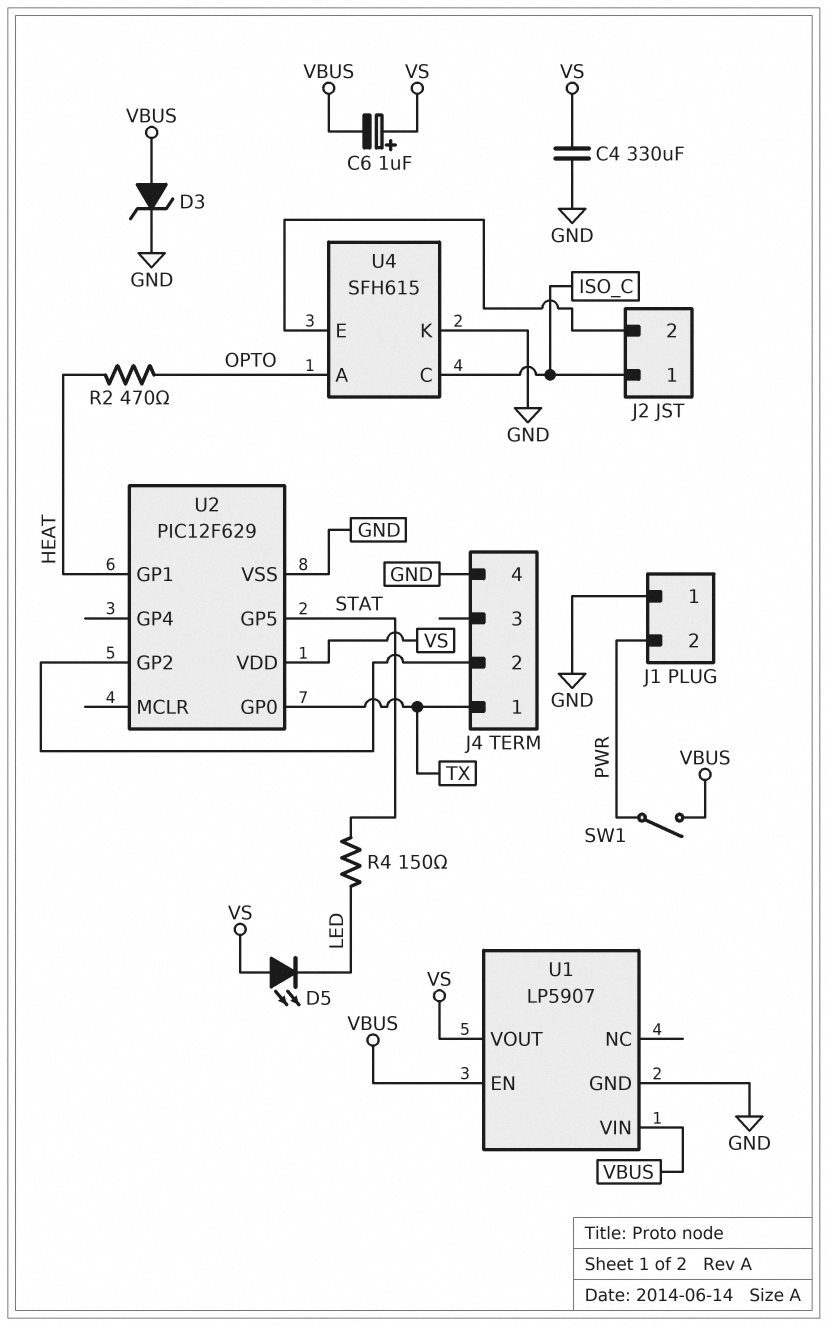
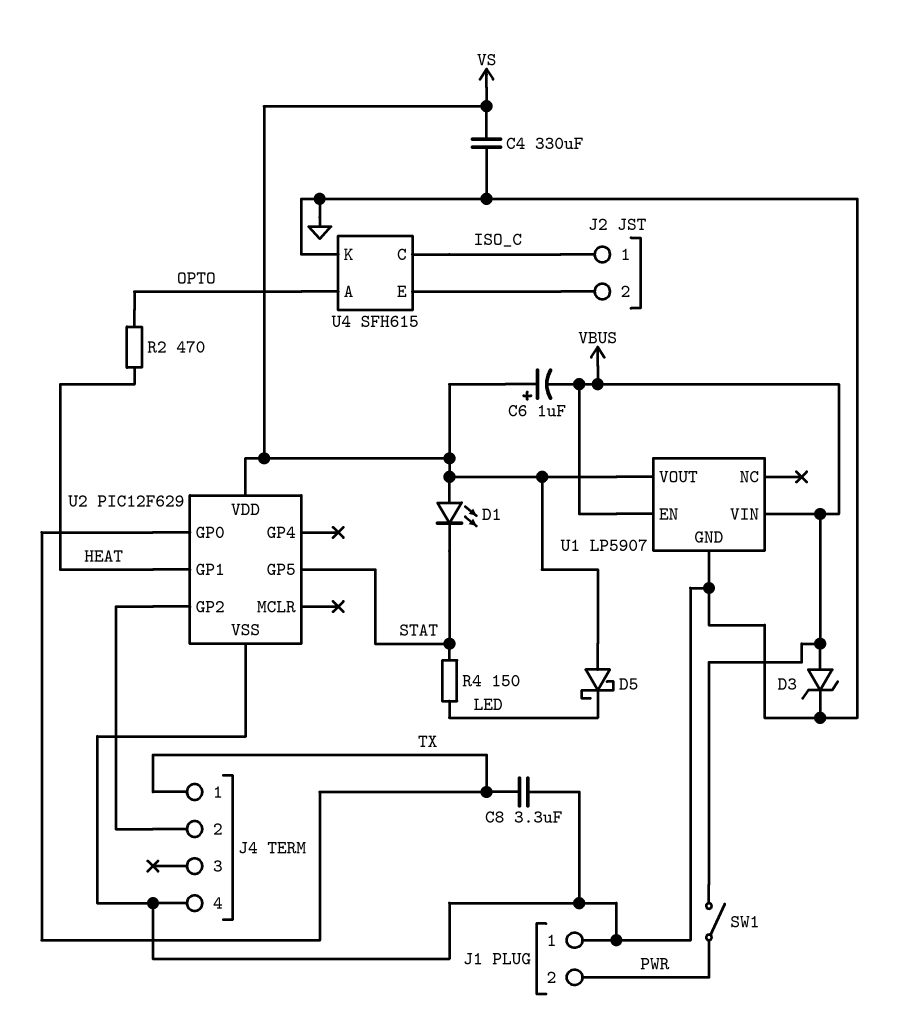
C8: none -> 3.3uF (GND, TX)
D1: none -> LED (A VS, K STAT)
D5: LED (A VS, K LED) -> schottky (A VS, K LED)

